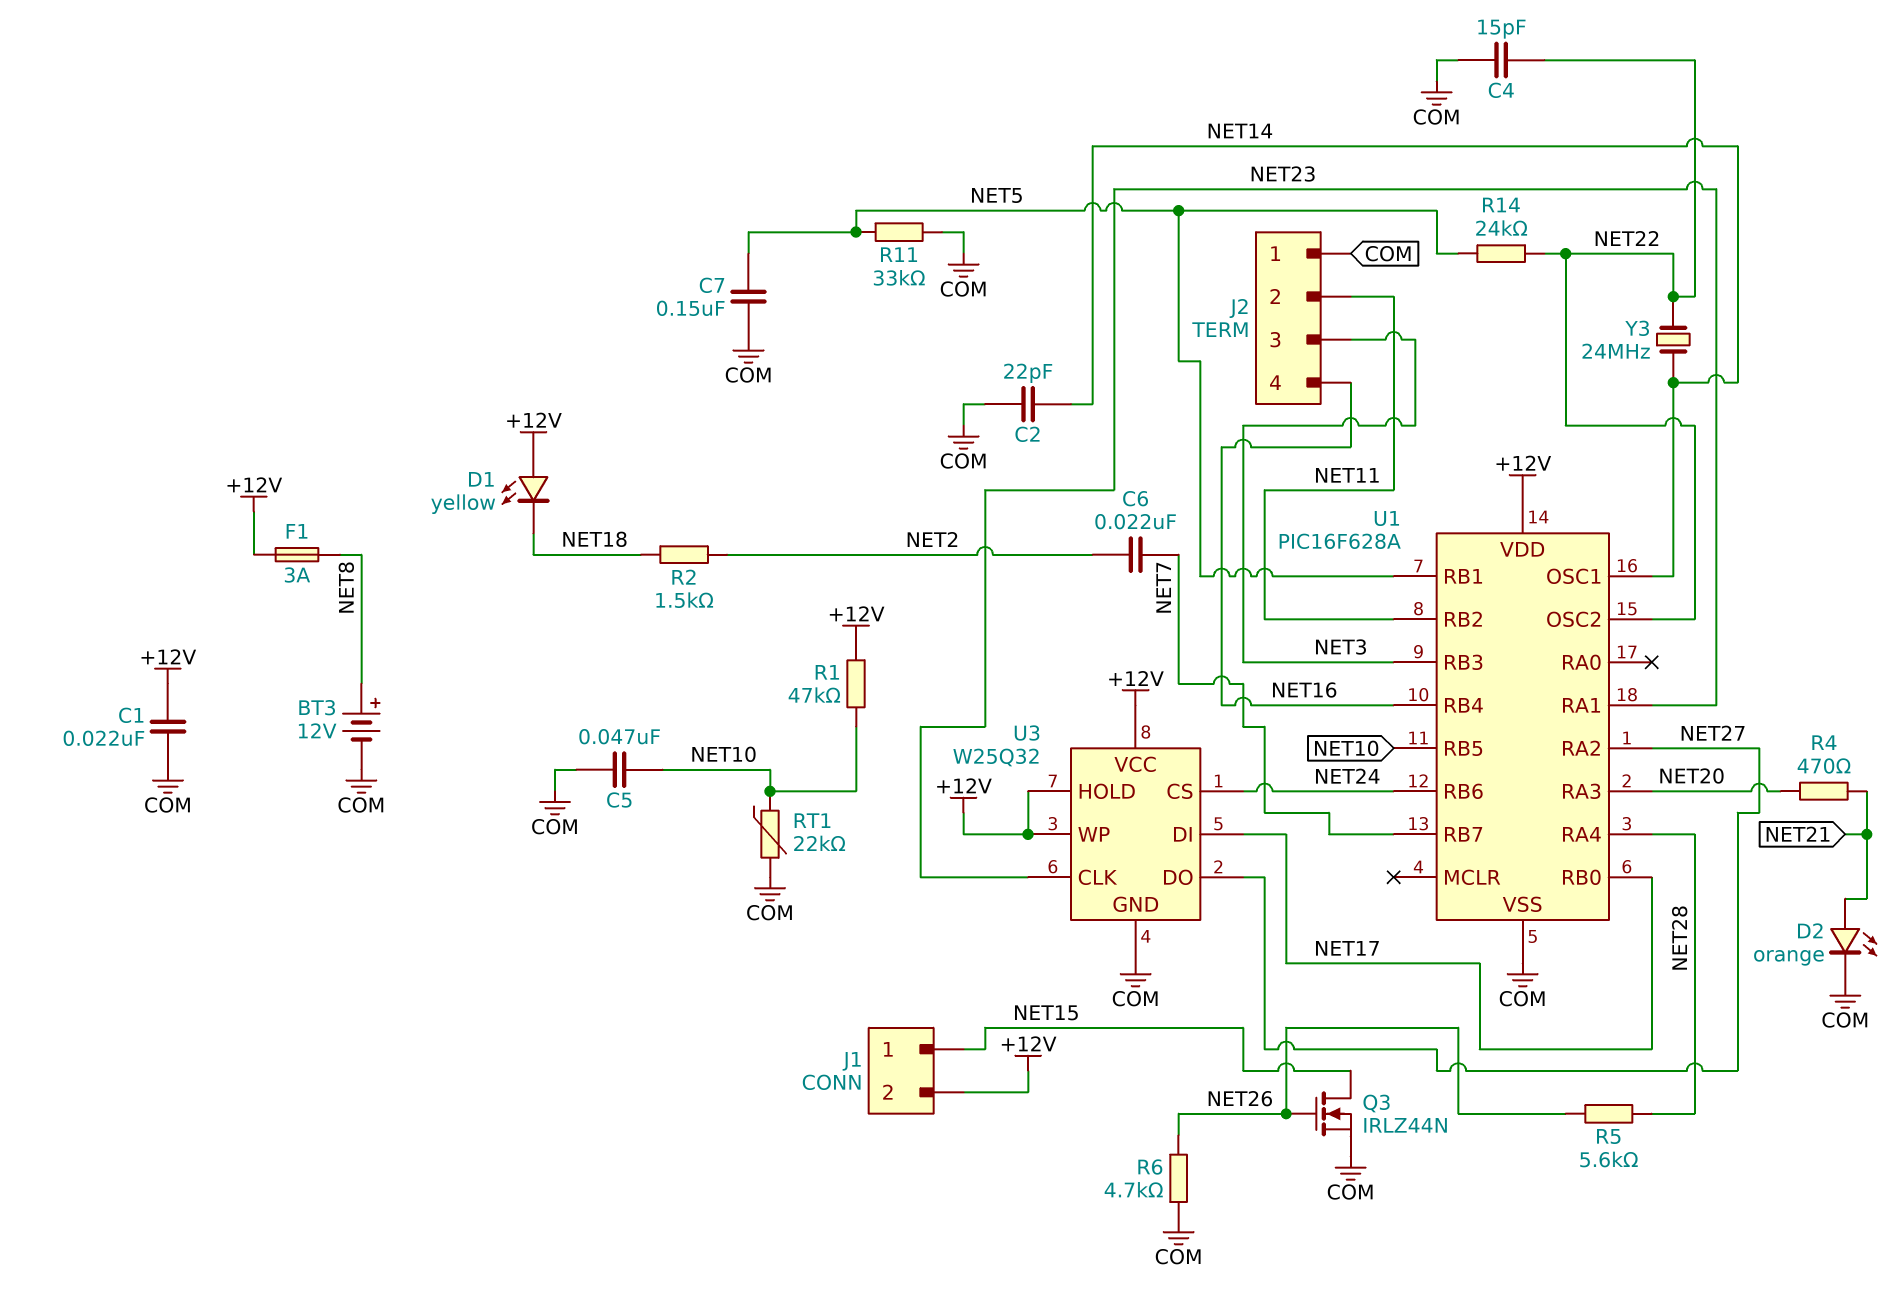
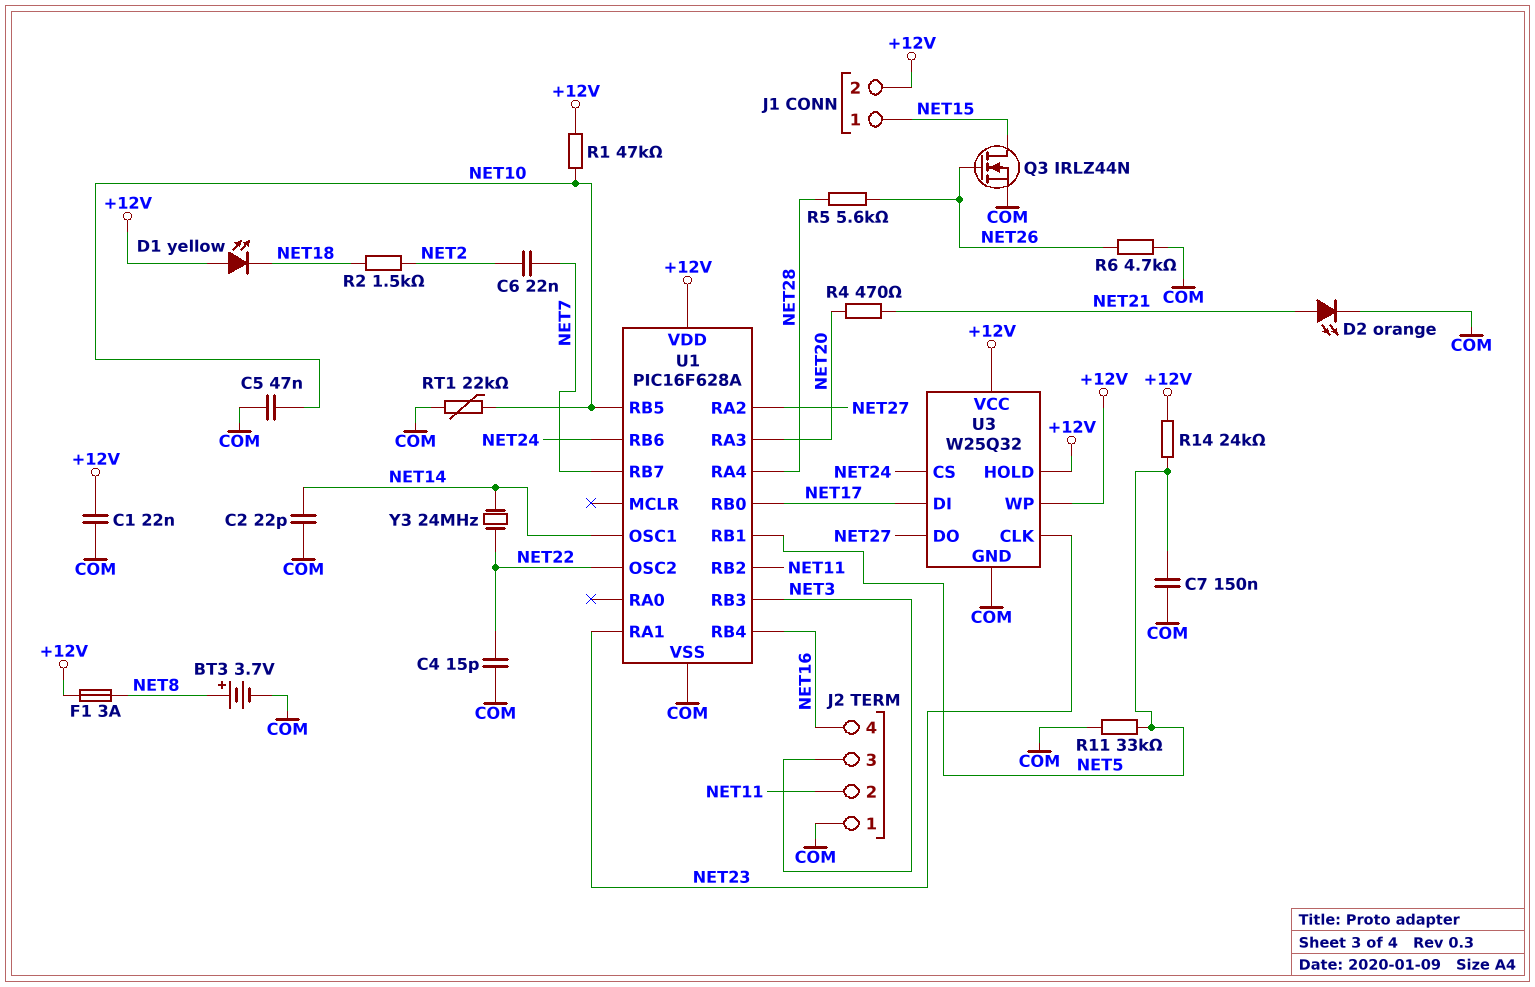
BT3: 12V (plus NET8, minus COM) -> 3.7V (plus NET8, minus COM)
R14: 24k (NET5, NET22) -> 24k (+12V, NET5)

